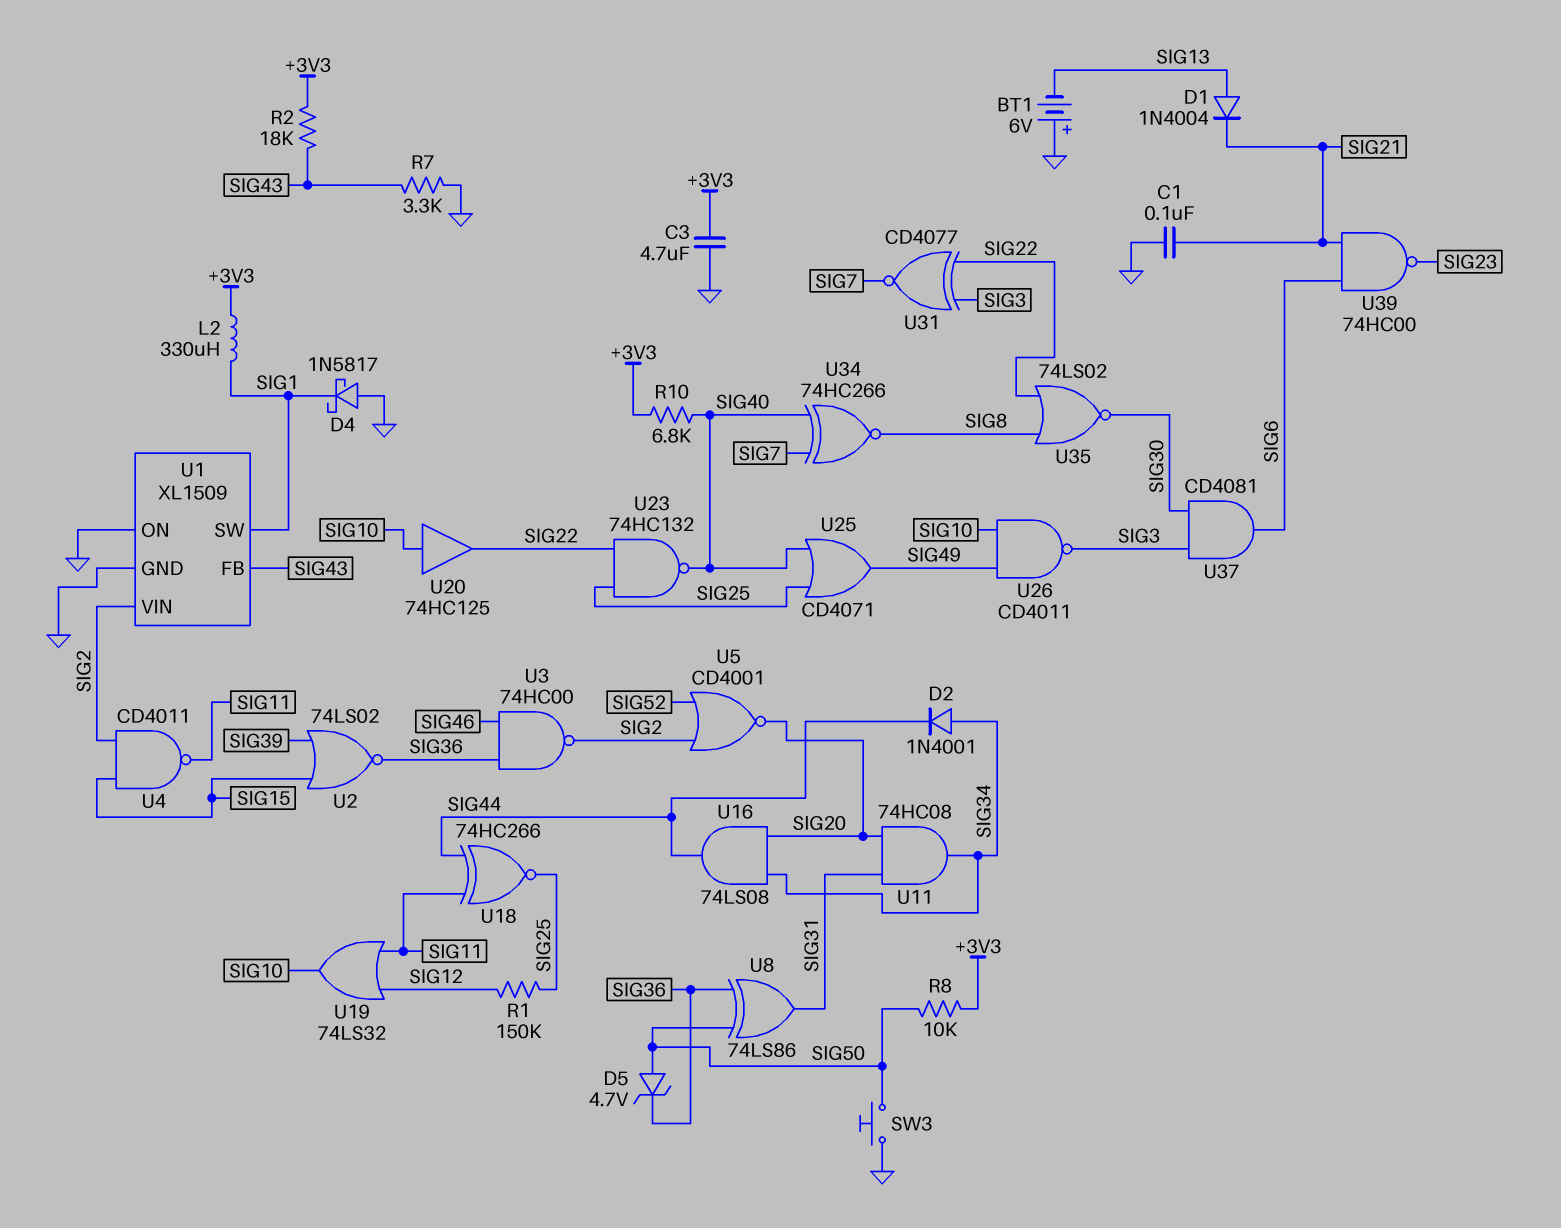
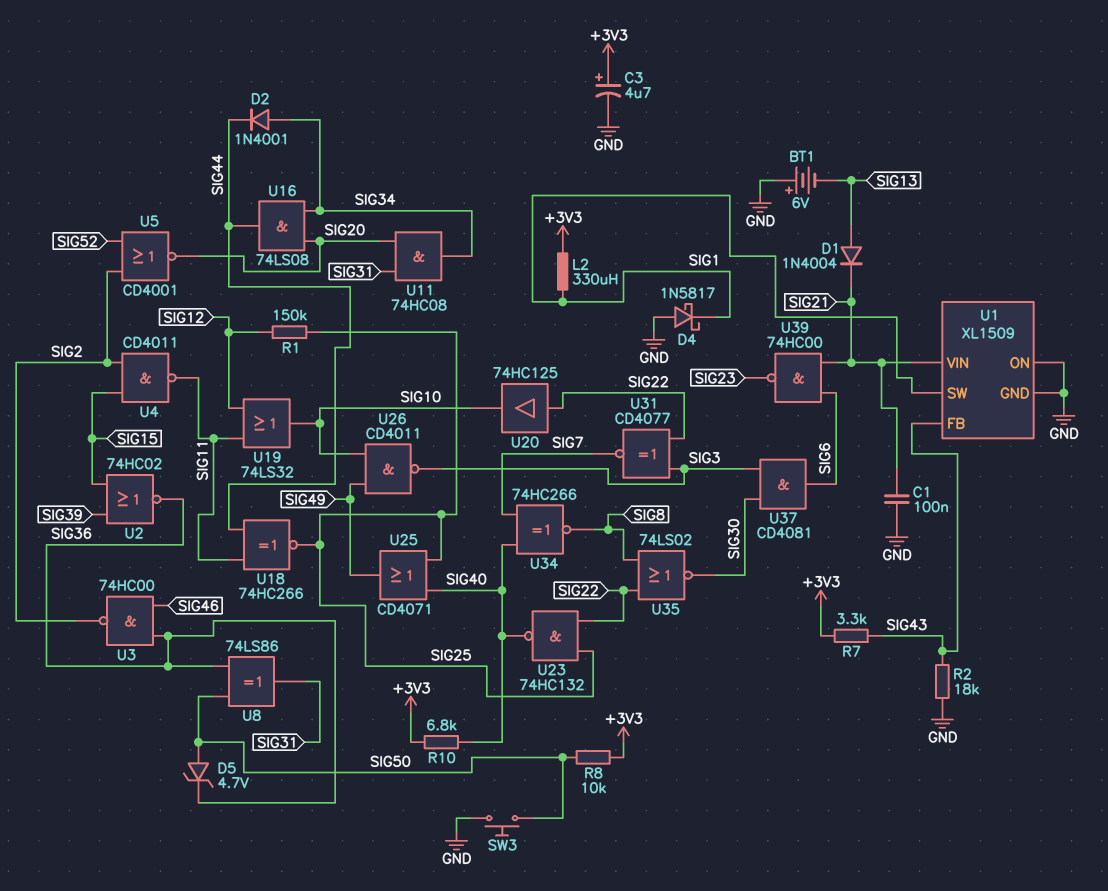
C3: 4.7uF (+3V3, GND) -> 4.7uF (plus +3V3, minus GND)
R2: 18k (+3V3, SIG43) -> 18k (GND, SIG43)
R7: 3.3k (GND, SIG43) -> 3.3k (+3V3, SIG43)
U1 pin VIN: SIG2 -> SIG21
U2: NOR 74LS02 (in SIG15, in SIG39, out SIG36) -> NOR 74HC02 (in SIG15, in SIG39, out SIG36)
U20: buffer 74HC125 (in SIG10, out SIG22) -> buffer 74HC125 (in SIG22, out SIG10)

